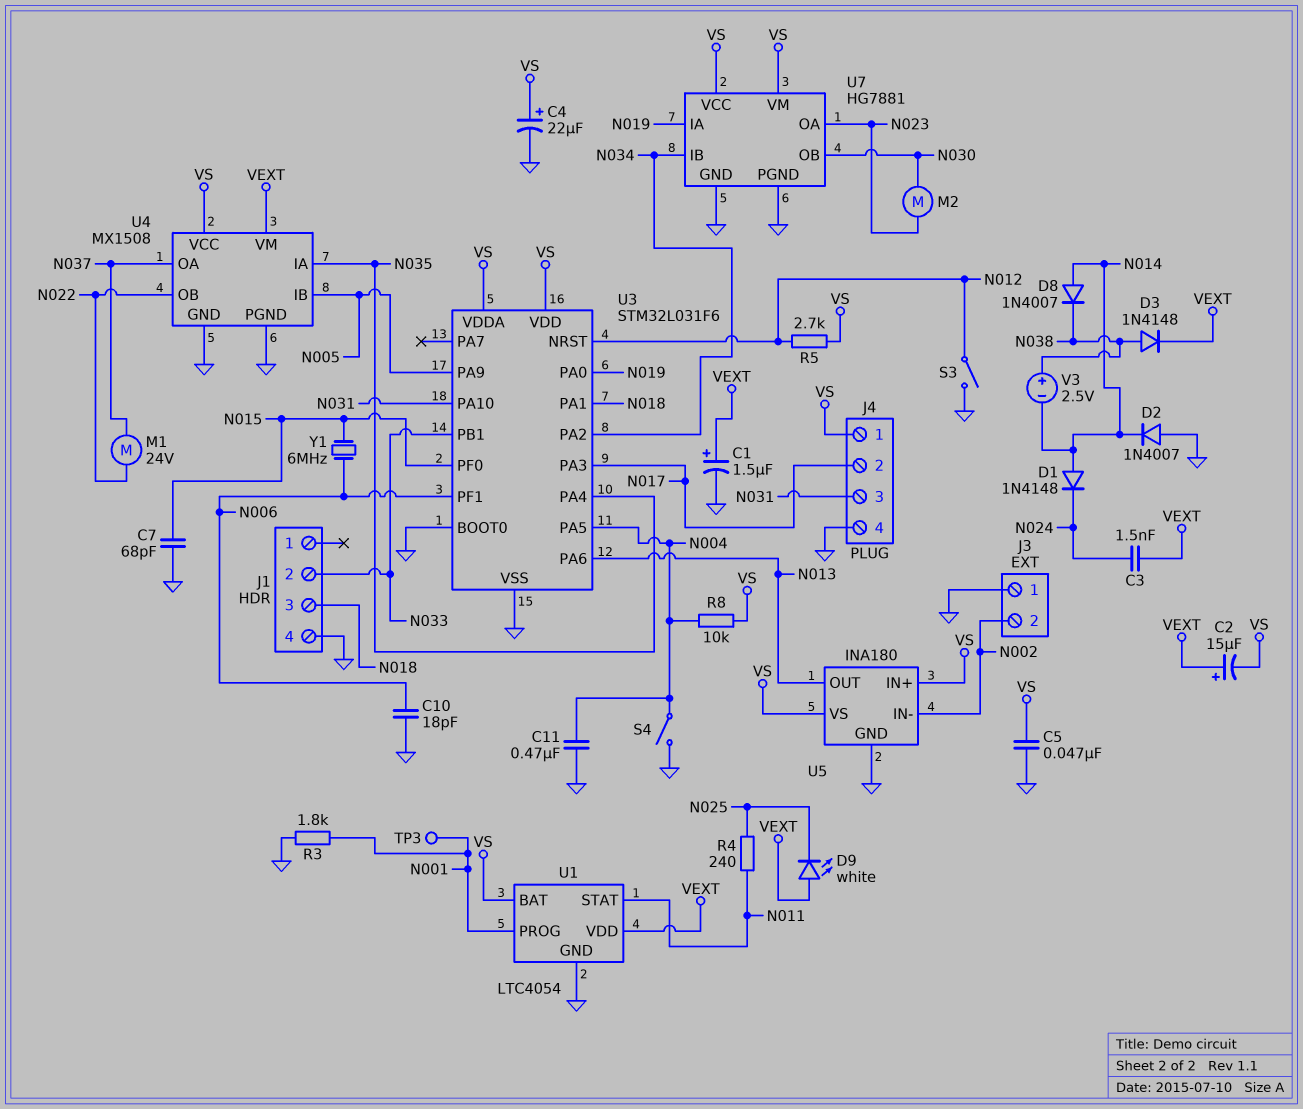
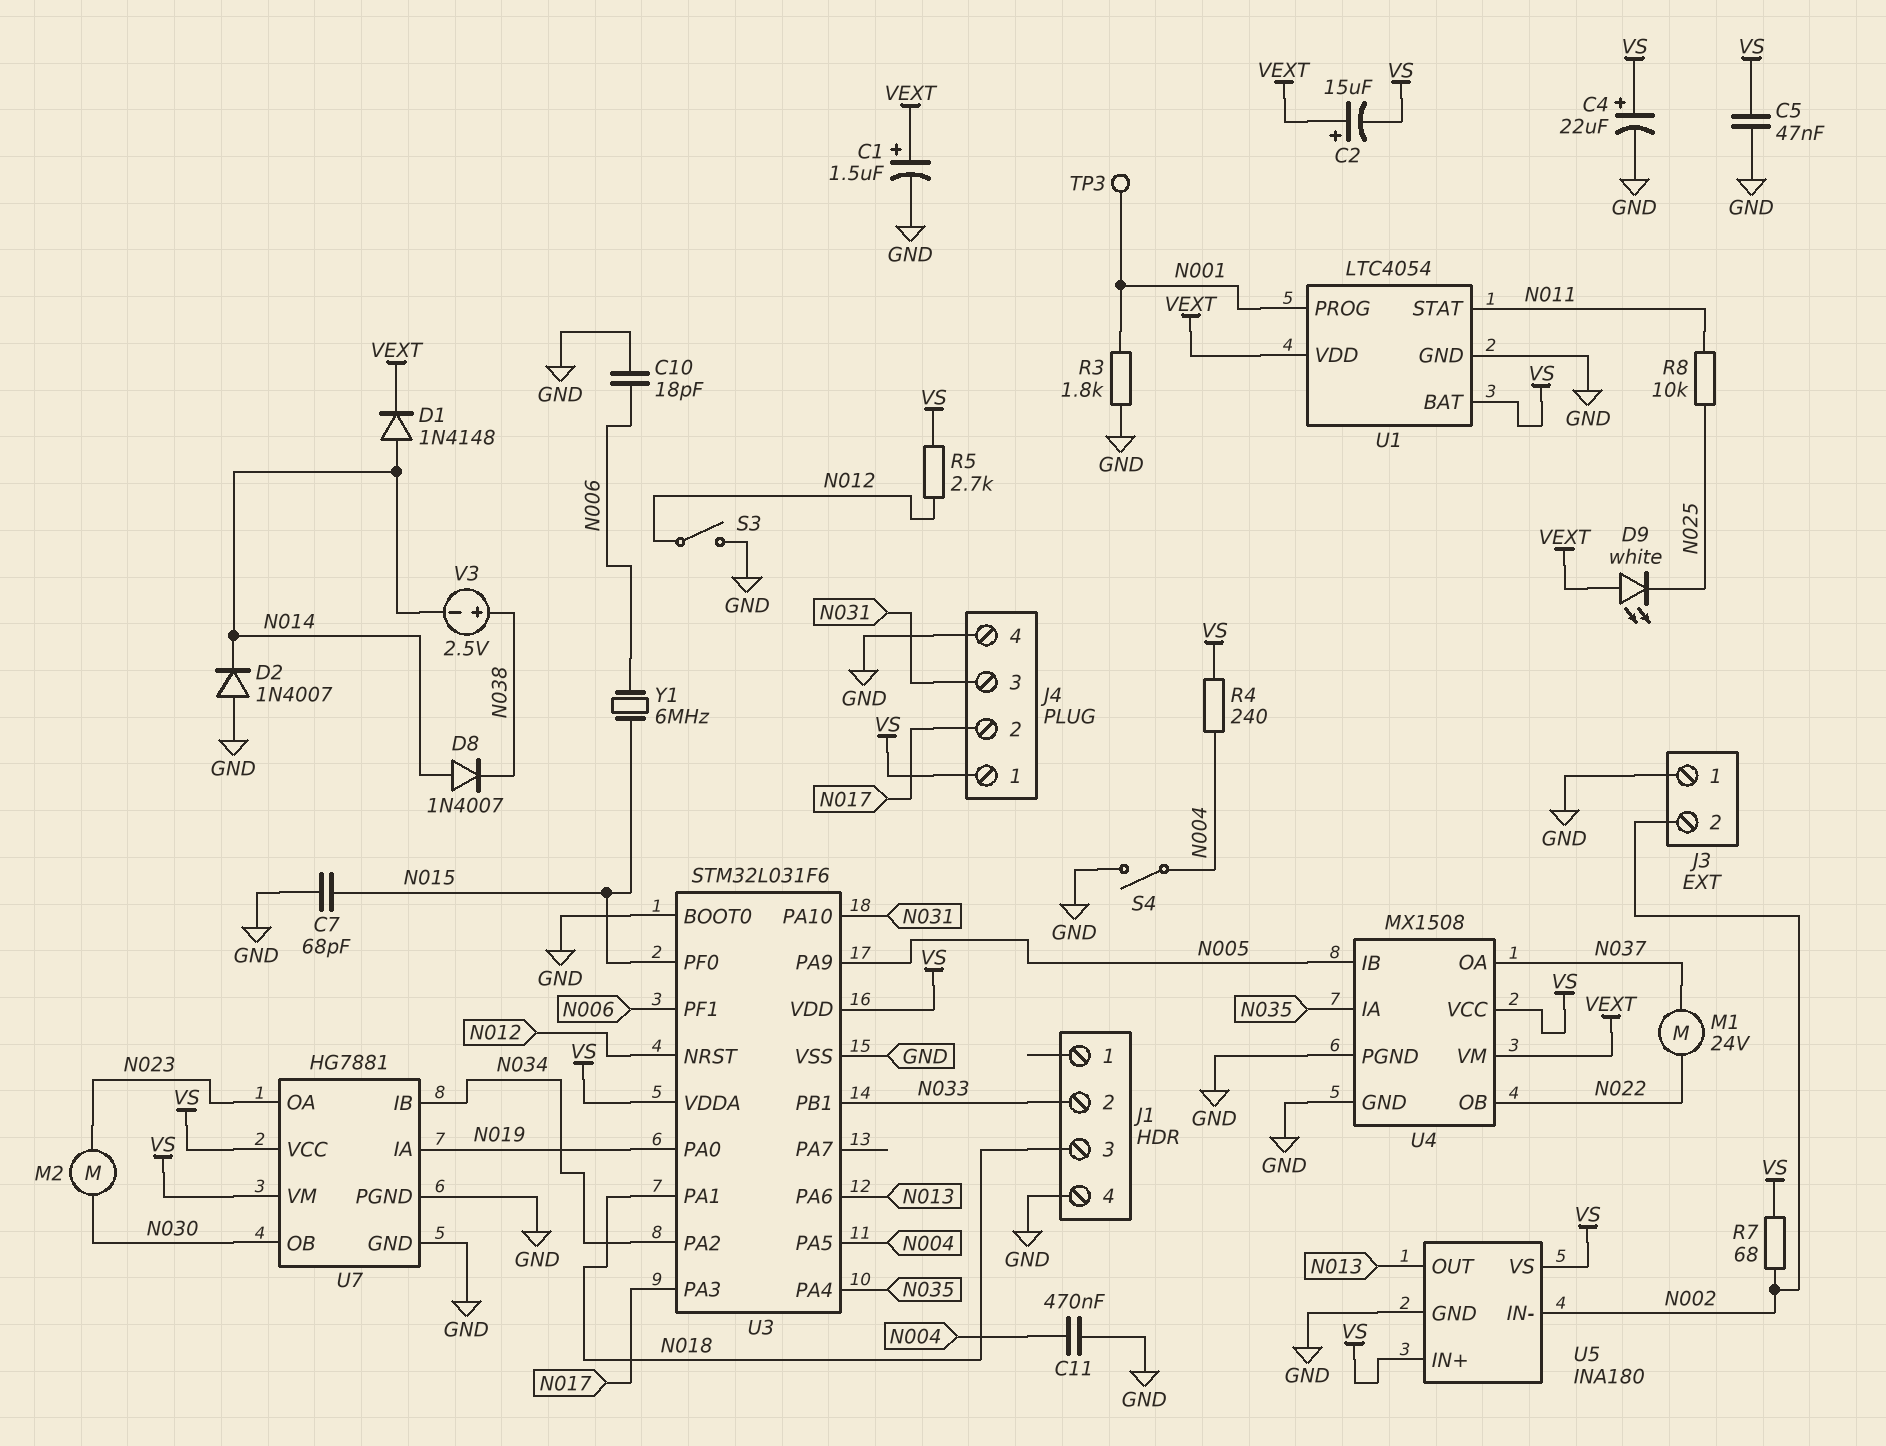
C3: 1.5nF (N024, VEXT) -> none
D1: diode 1N4148 (A N014, K N024) -> diode 1N4148 (A N014, K VEXT)
D3: diode 1N4148 (A N038, K VEXT) -> none
R4: 240 (N011, N025) -> 240 (N004, VS)
R7: none -> 68 (N002, VS)
R8: 10k (N004, VS) -> 10k (N011, N025)

